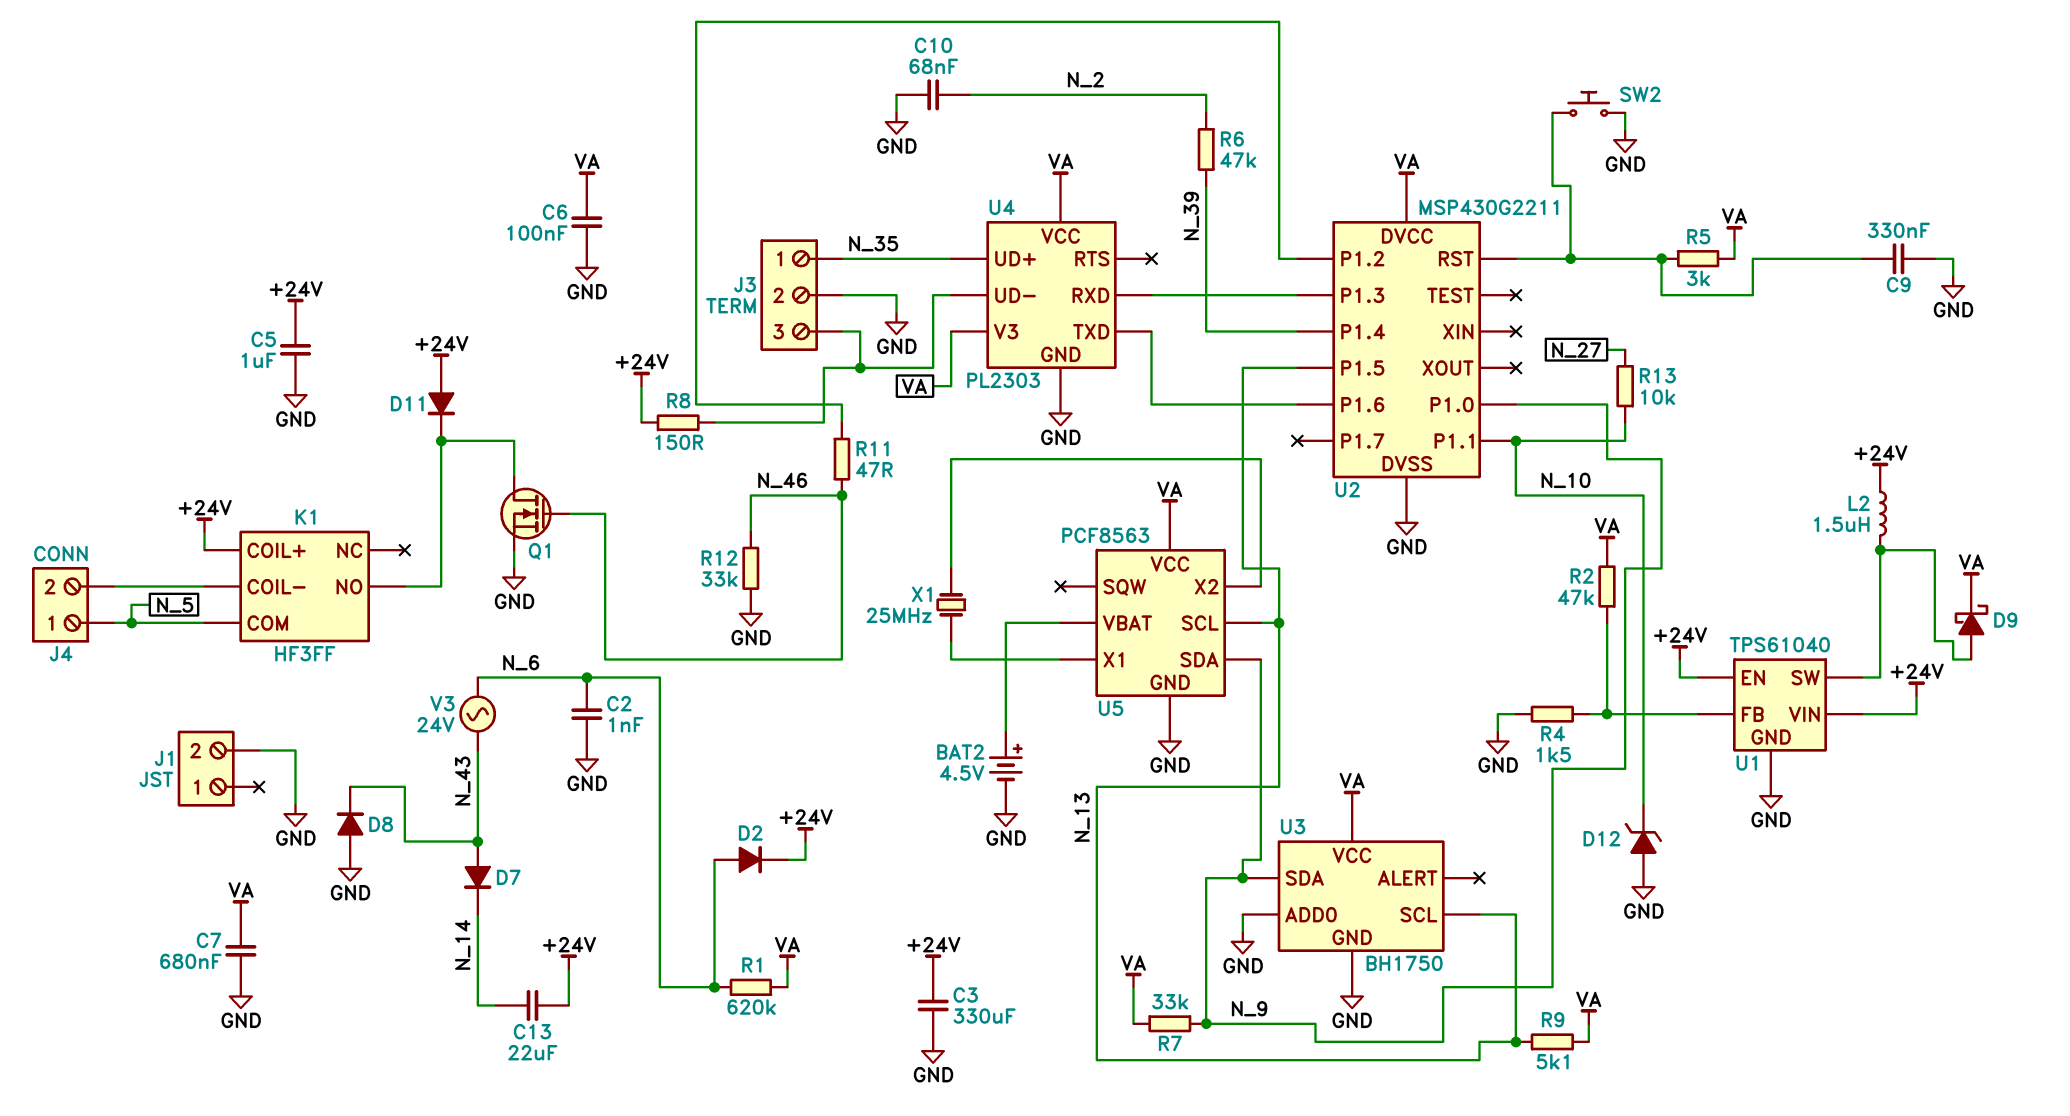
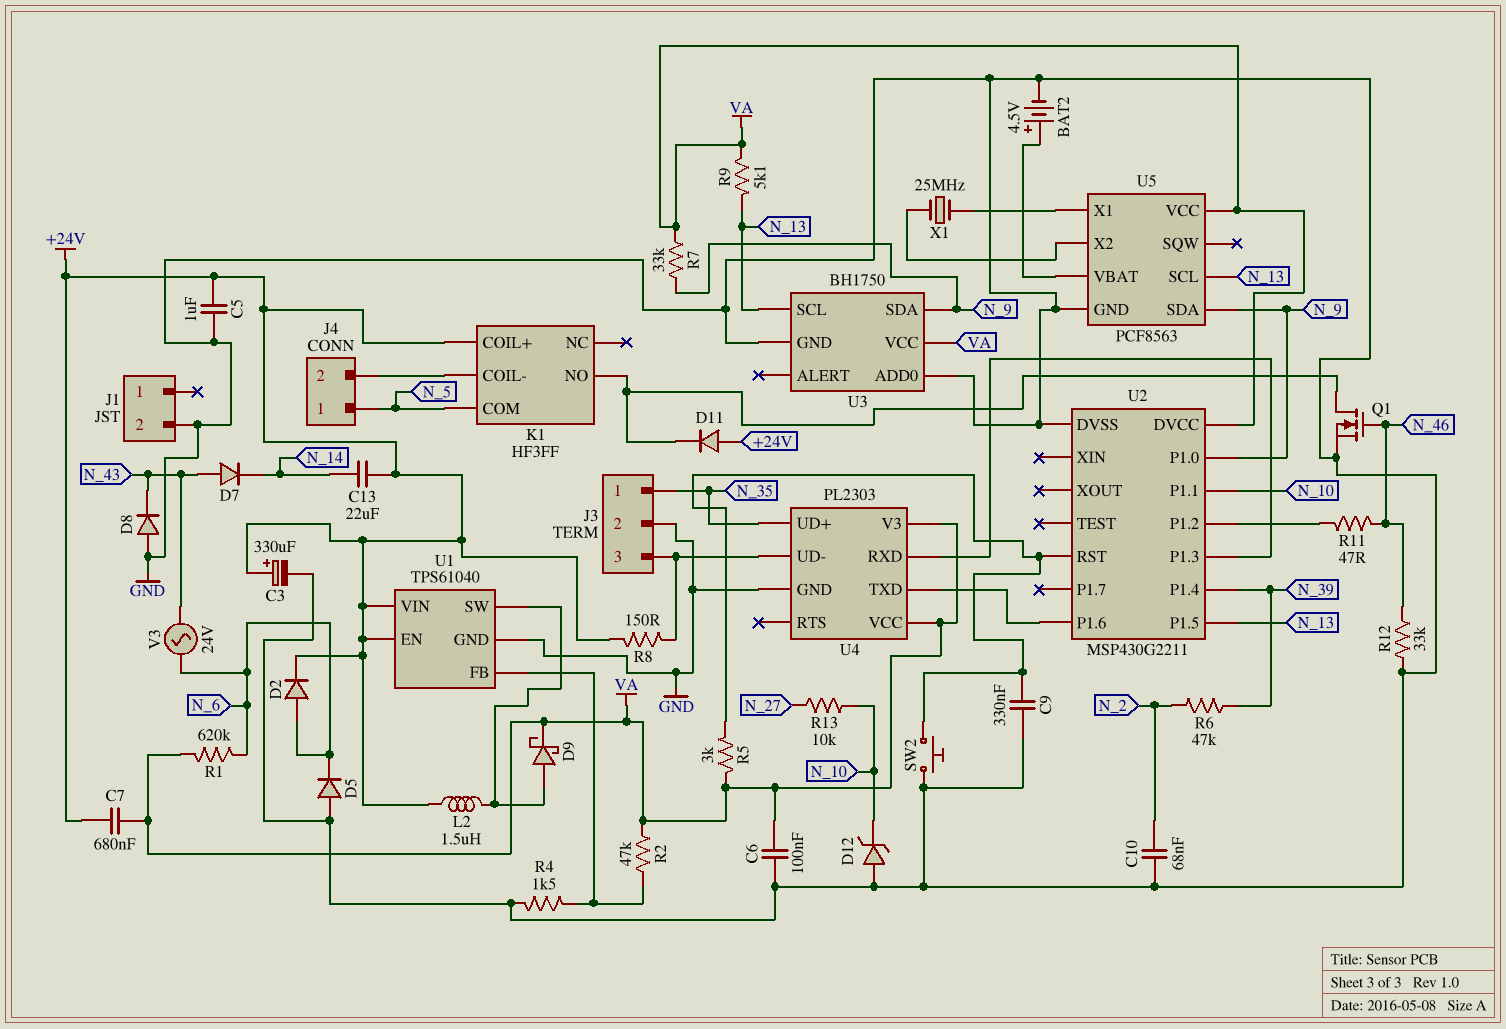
C2: 1nF (GND, N_6) -> none
C3: 330uF (+24V, GND) -> 330uF (plus +24V, minus GND)
C7: 680nF (GND, VA) -> 680nF (+24V, VA)
D5: none -> diode (A GND, K N_6)

